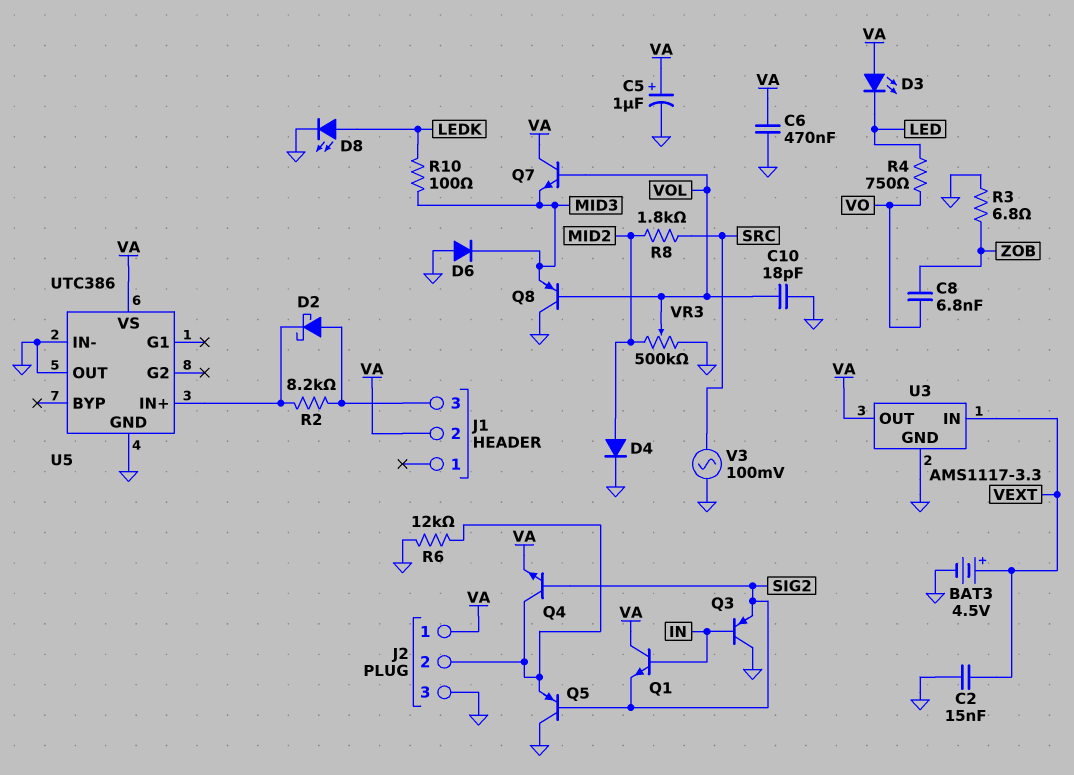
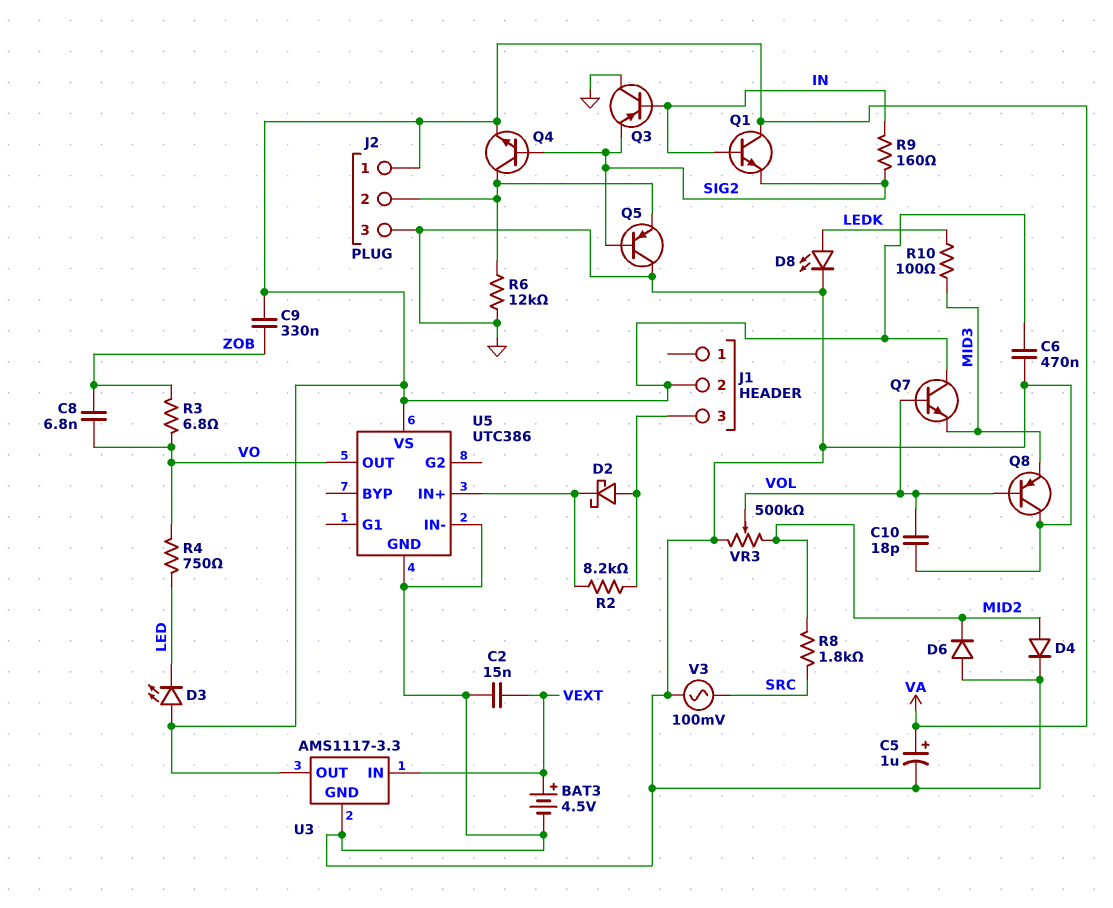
C9: none -> 330nF (VA, ZOB)
D6: diode (A GND, K MID3) -> diode (A GND, K MID2)
R3: 6.8 (GND, ZOB) -> 6.8 (VO, ZOB)
R9: none -> 160 (IN, SIG2)
U5 pin OUT: GND -> VO

